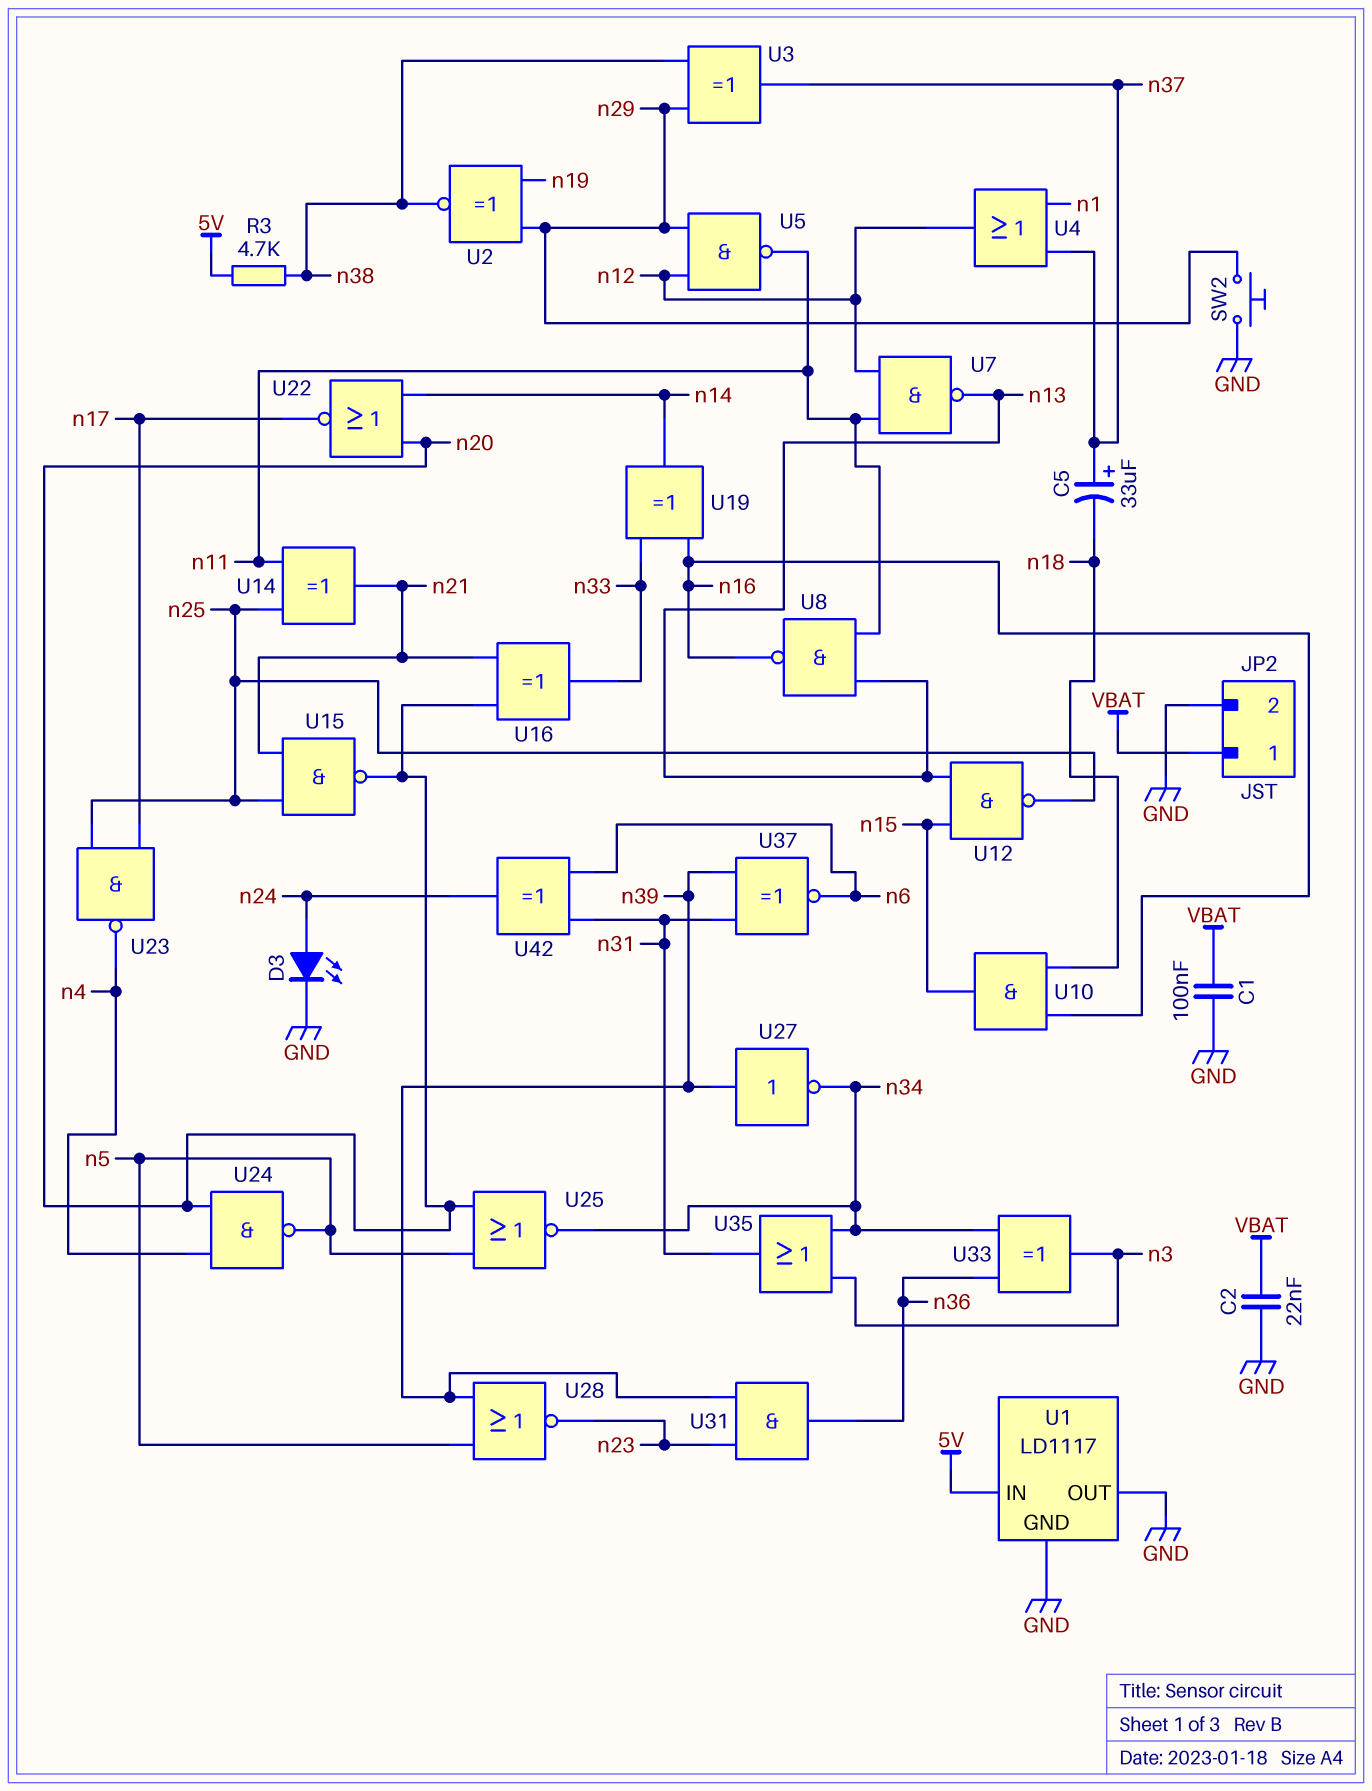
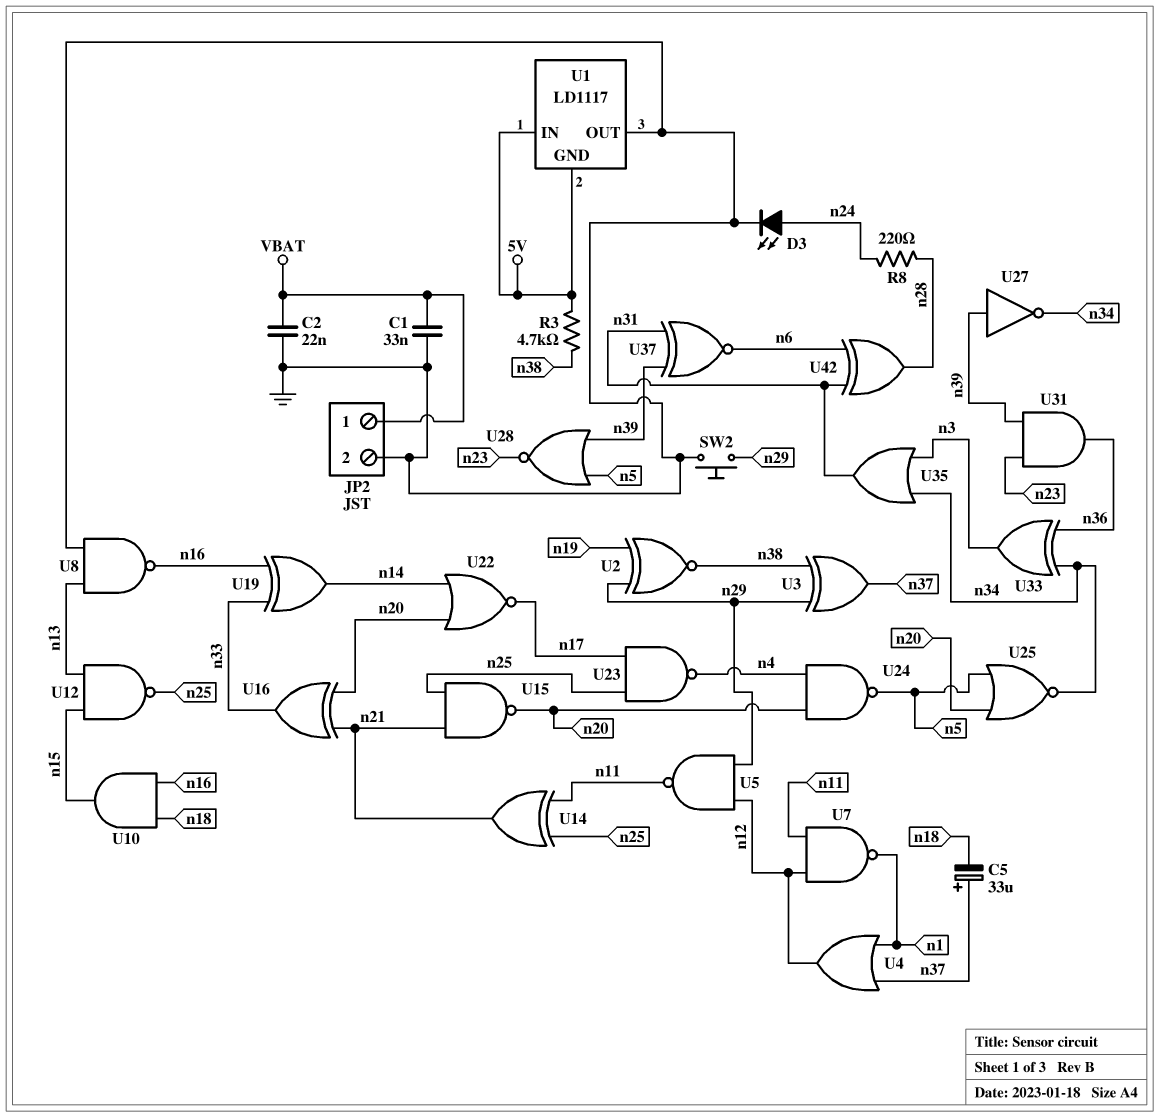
C1: 100nF (GND, VBAT) -> 33nF (GND, VBAT)
R8: none -> 220 (n24, n28)
U1 pin GND: GND -> 5V
U7: NAND (in n11, in n12, out n13) -> NAND (in n11, in n12, out n1)
U8: NAND (in n11, in n13, out n16) -> NAND (in GND, in n13, out n16)
U42: XOR (in n6, in n31, out n24) -> XOR (in n6, in n31, out n28)

